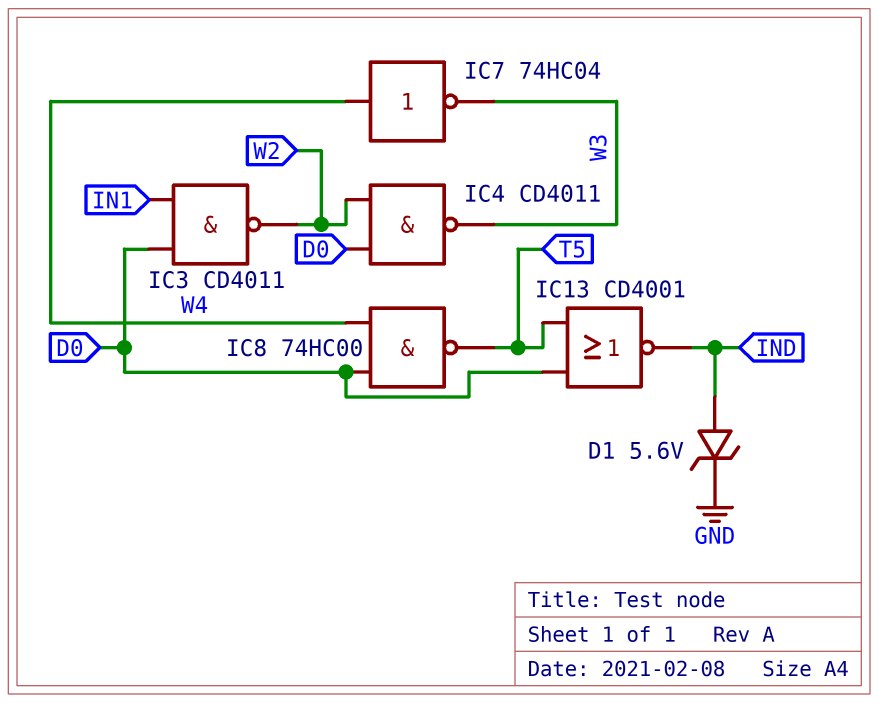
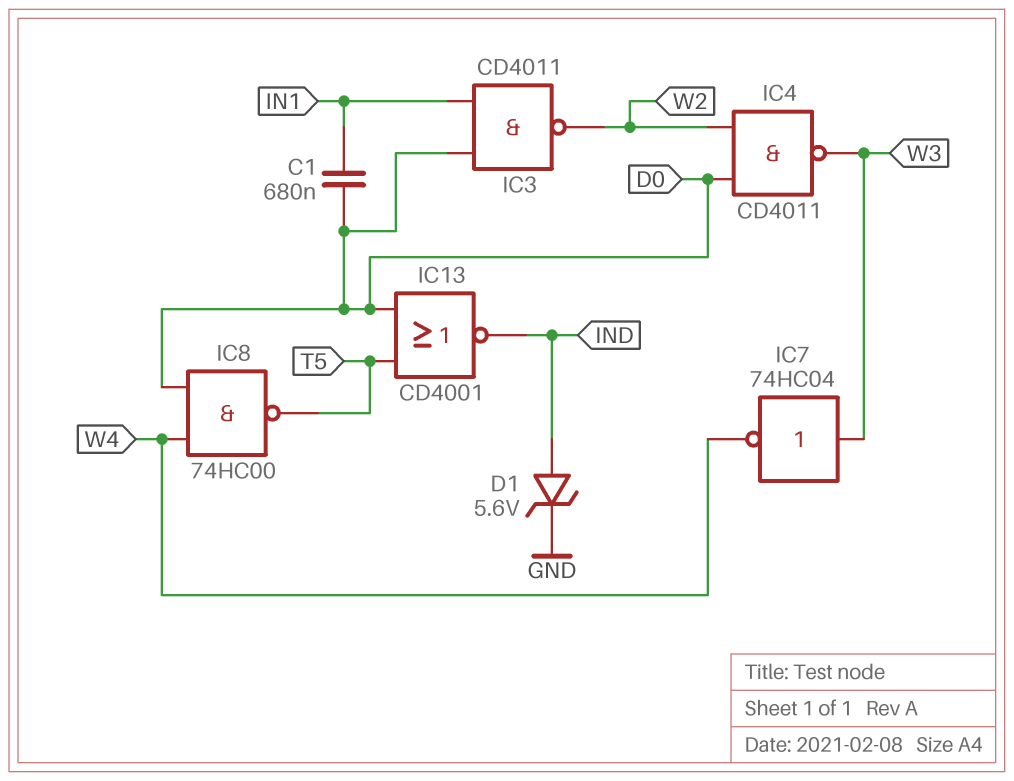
C1: none -> 680nF (D0, IN1)
IC7: NOT 74HC04 (in W4, out W3) -> NOT 74HC04 (in W3, out W4)

